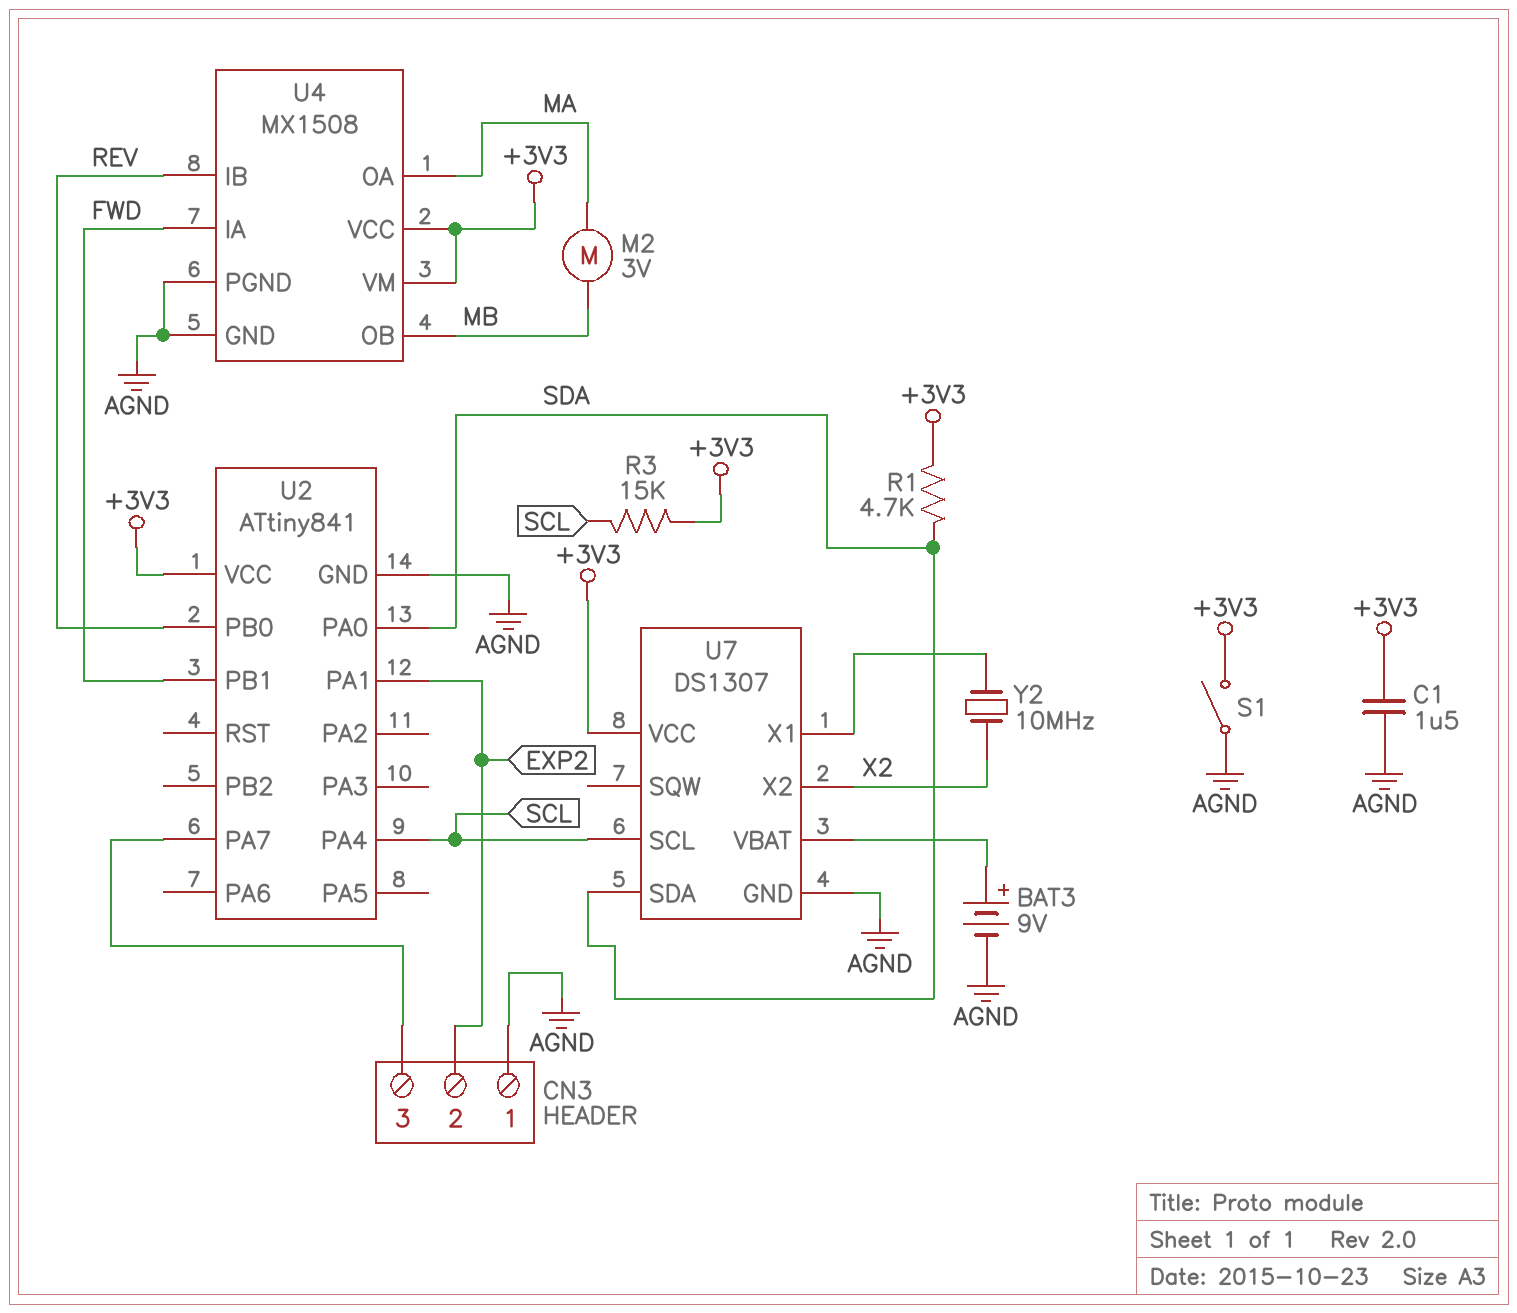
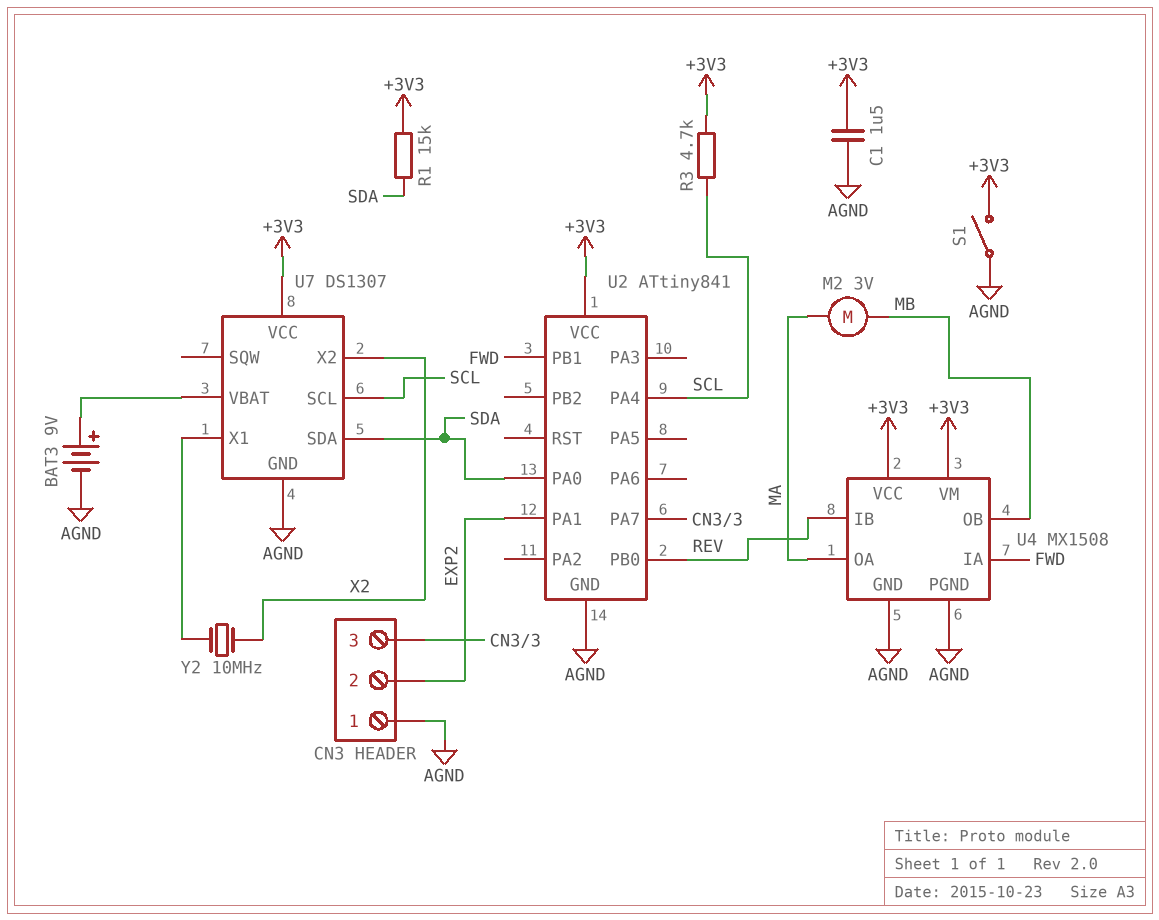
R1: 4.7k (+3V3, SDA) -> 15k (+3V3, SDA)
R3: 15k (+3V3, SCL) -> 4.7k (+3V3, SCL)

